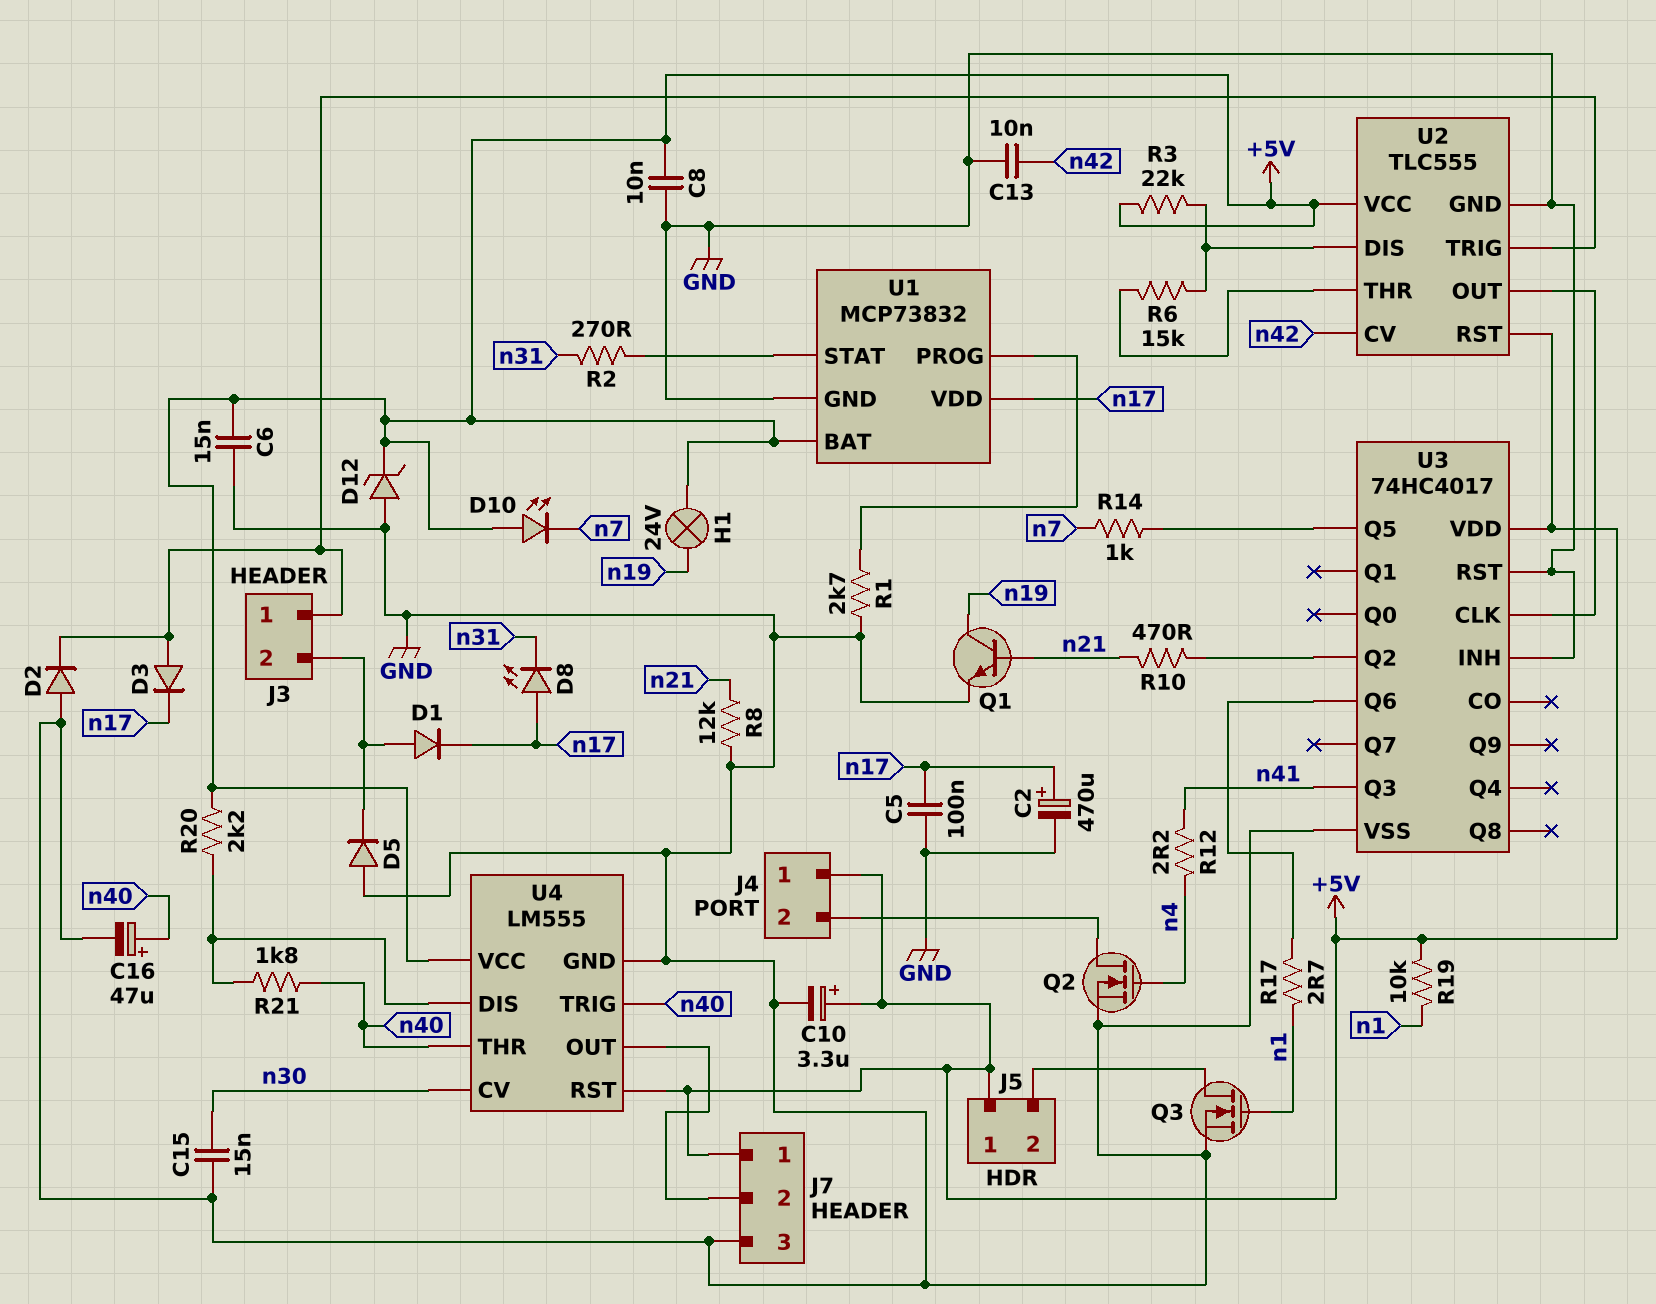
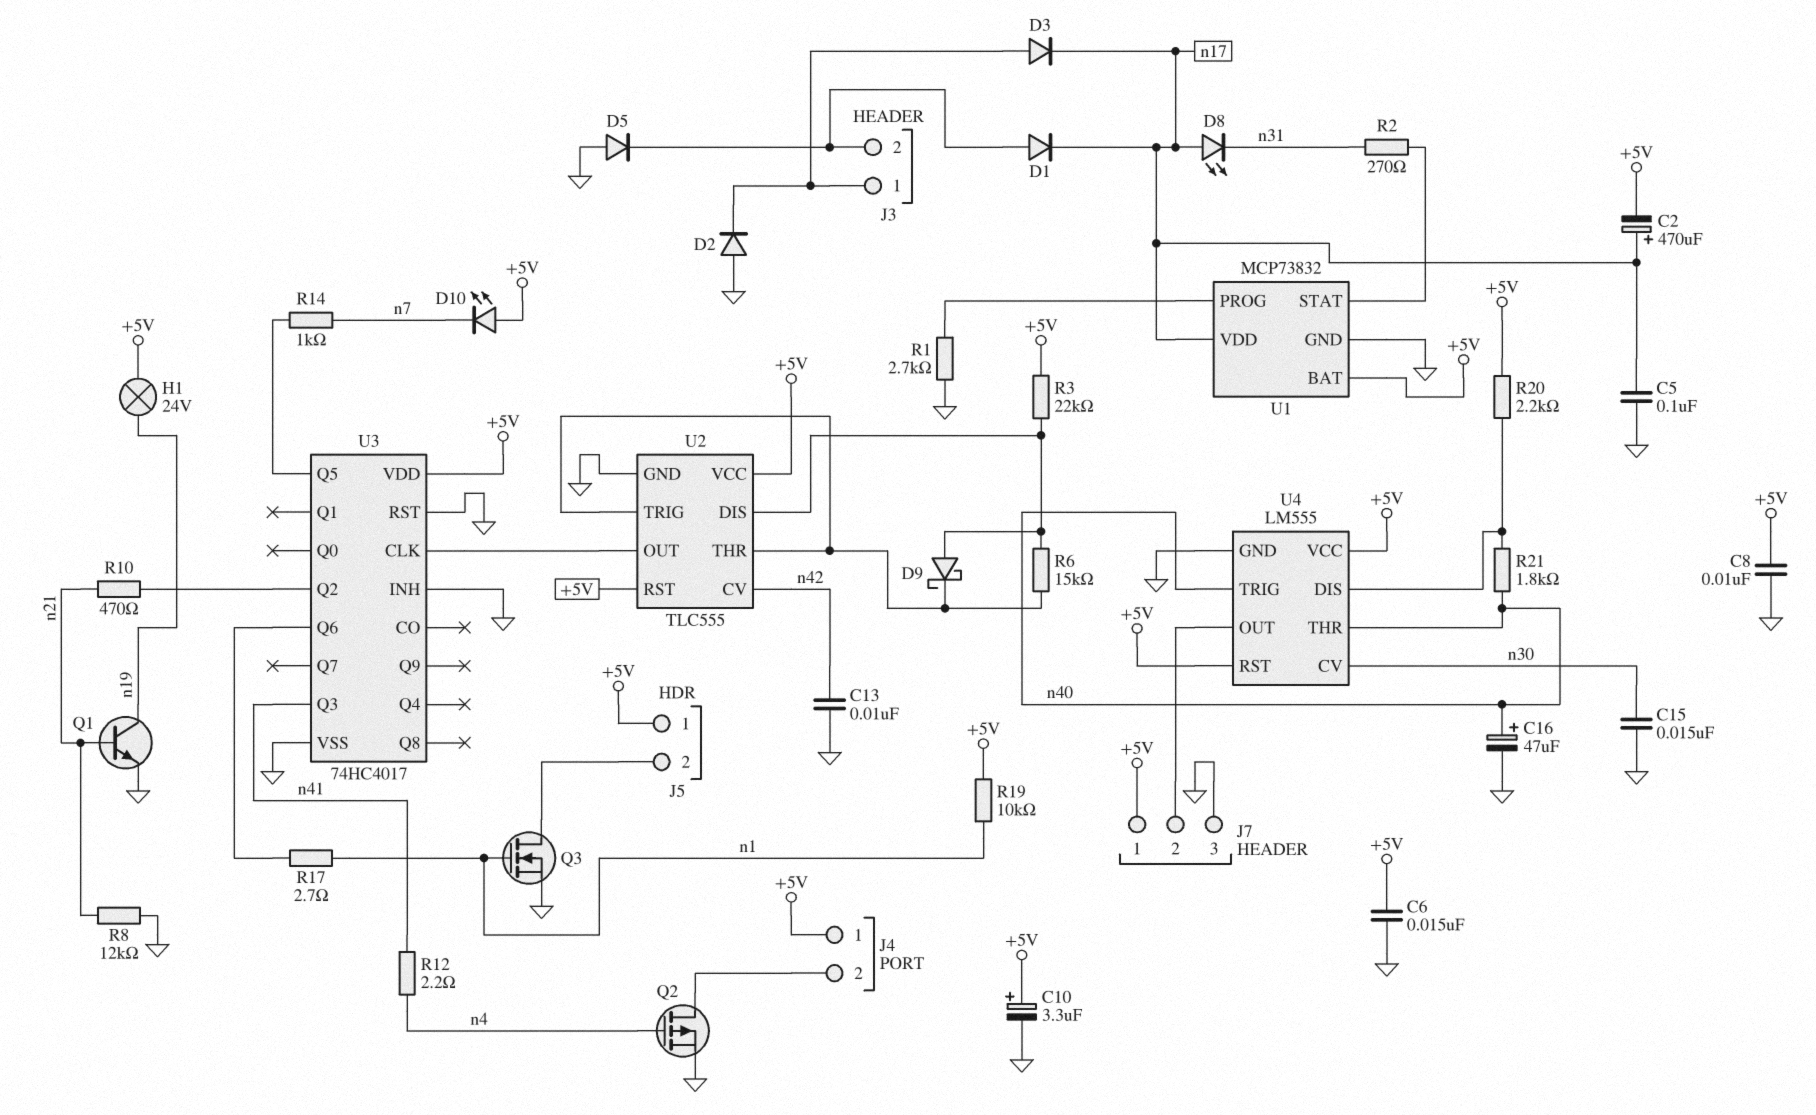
C2: 470uF (plus n17, minus GND) -> 470uF (plus n17, minus +5V)
D9: none -> schottky (A U2/DIS, K U2/THR)
D12: zener (A GND, K +5V) -> none
Q2: NMOS (G n4, D J4/2, S GND) -> PMOS (G n4, D J4/2, S GND)
U2 pin TRIG: J3/1 -> U2/THR

